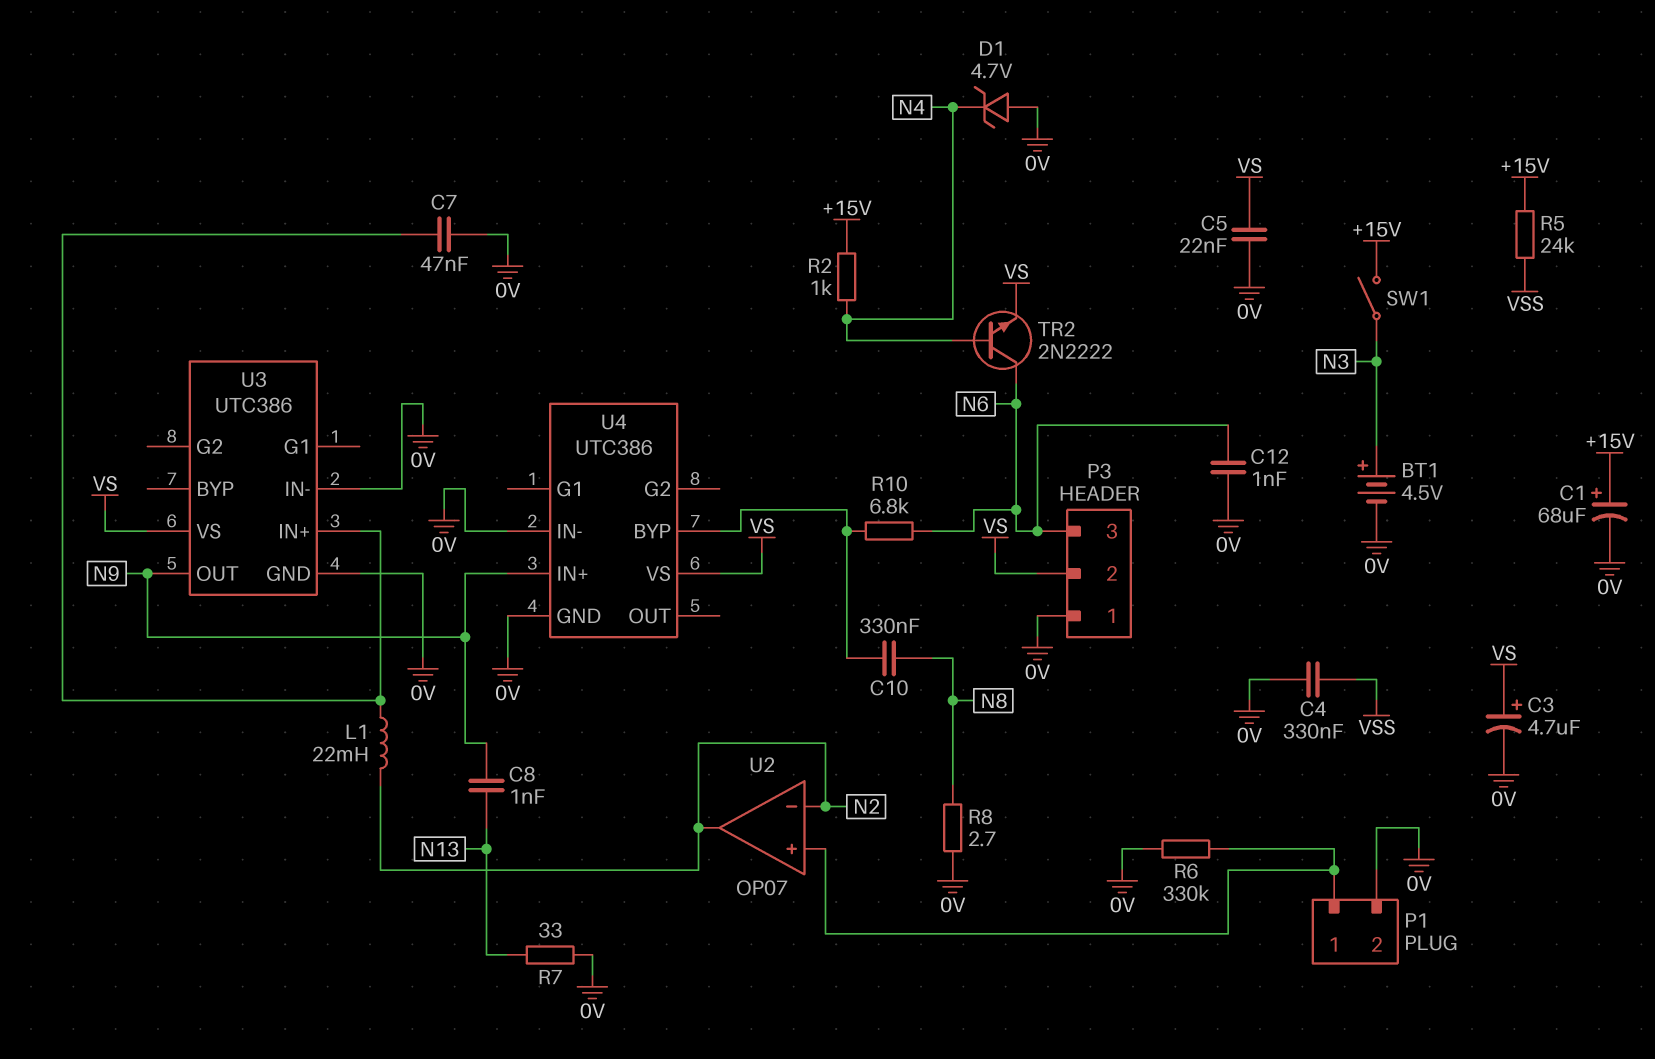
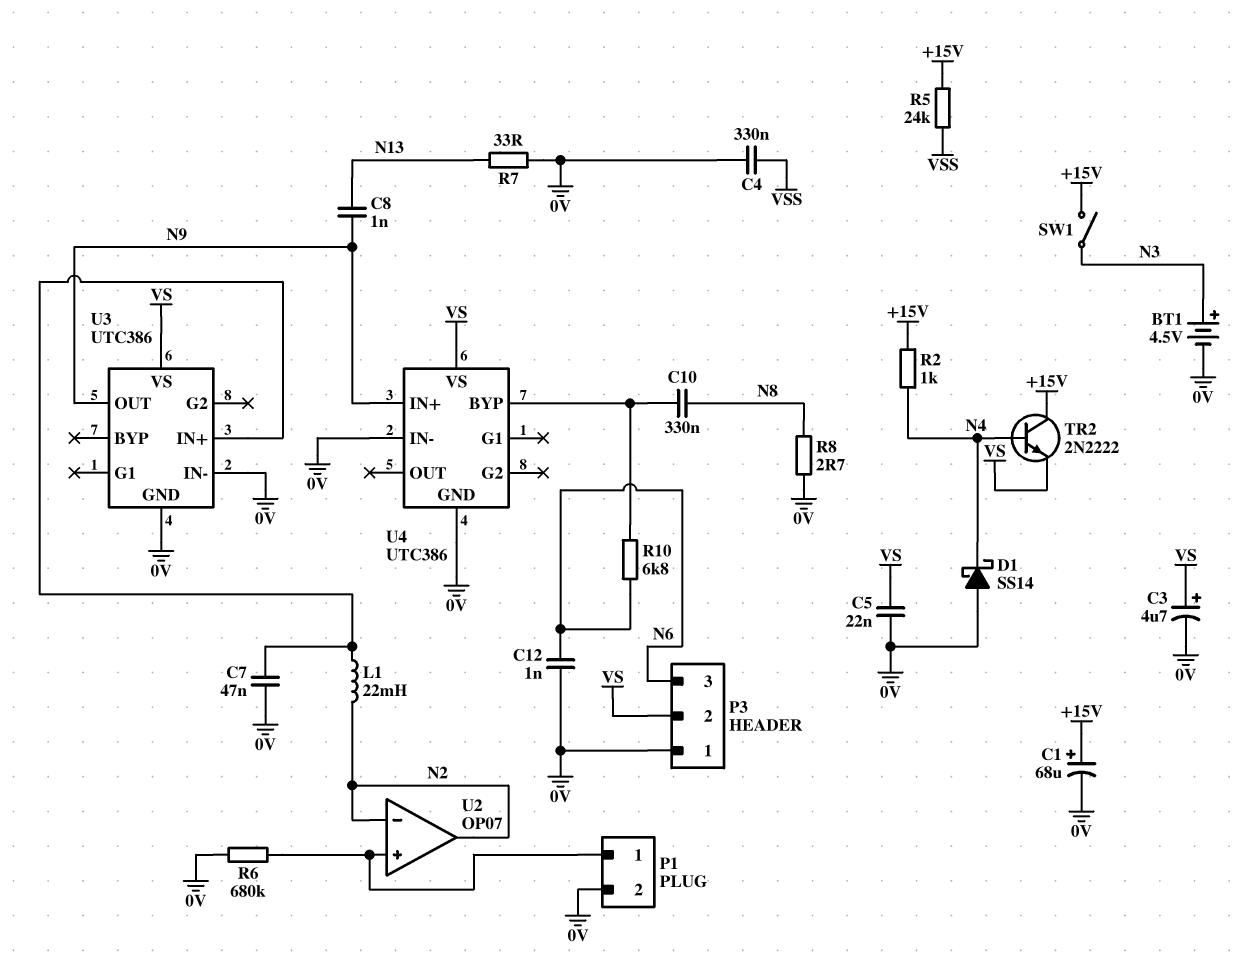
D1: zener 4.7V (A 0V, K N4) -> schottky SS14 (A 0V, K N4)
R6: 330k (0V, P1/1) -> 680k (0V, P1/1)
TR2: NPN 2N2222 (B N4, C N6, E VS) -> NPN 2N2222 (B N4, C +15V, E VS)

